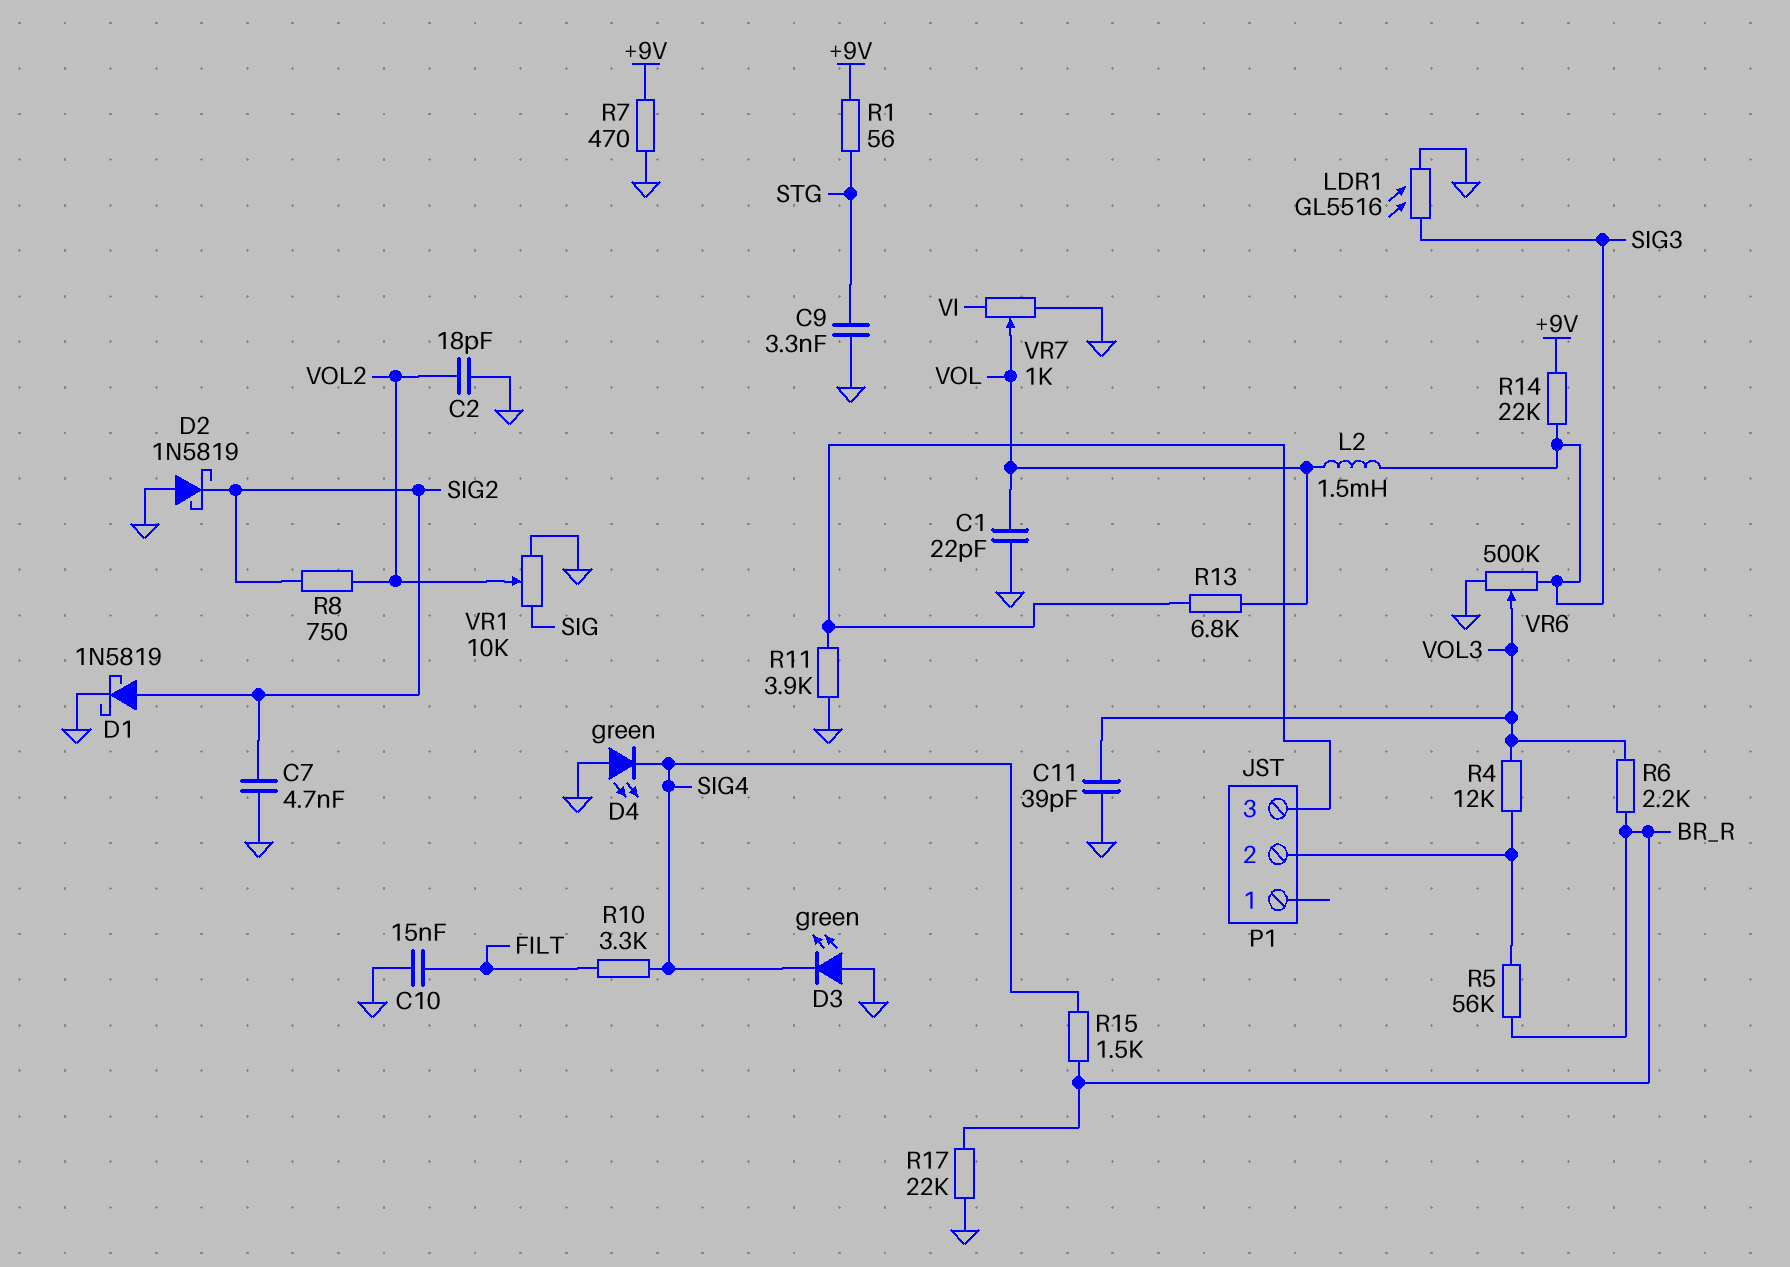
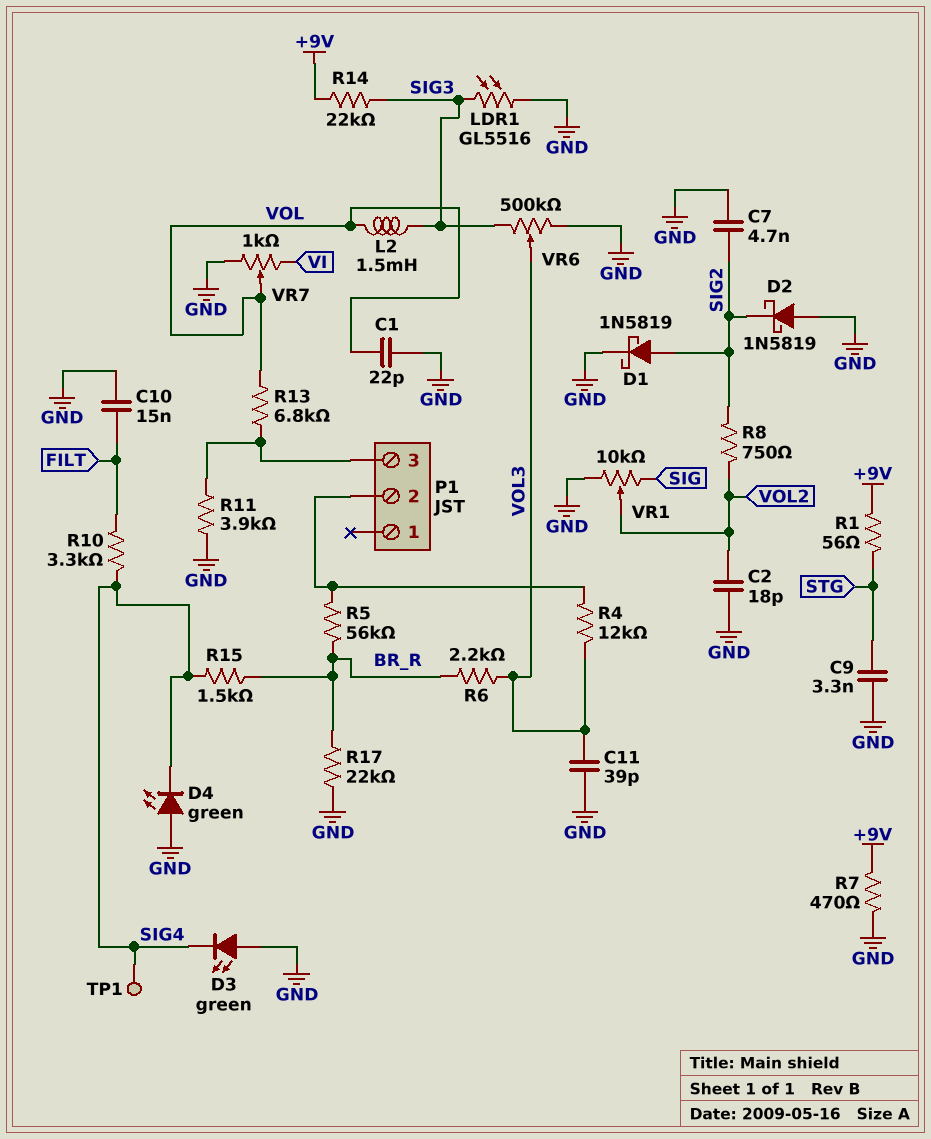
TP1: none -> test point (SIG4)

